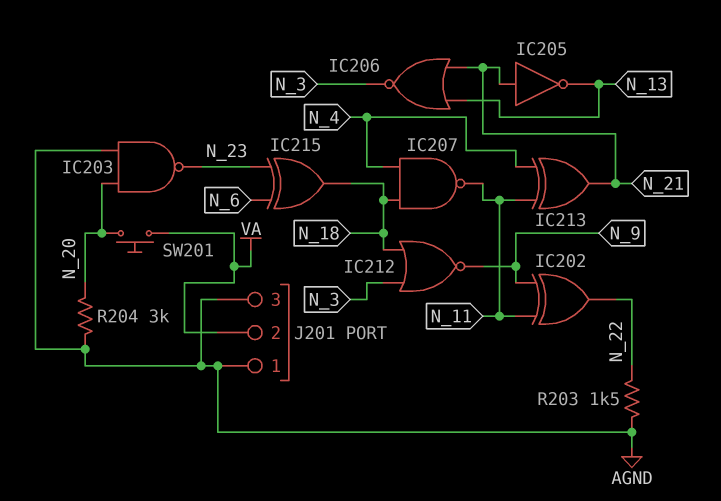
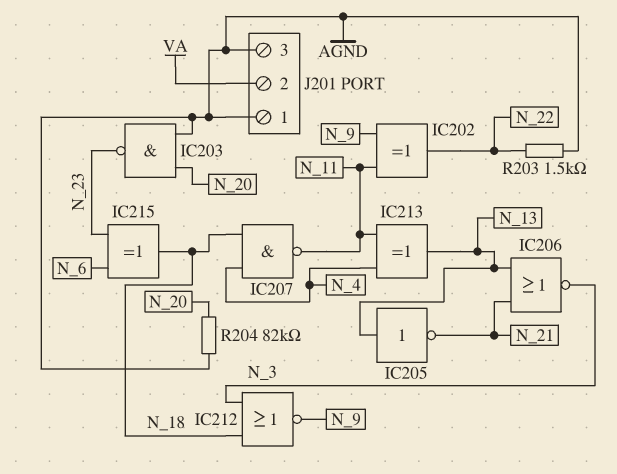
IC205: NOT (in N_21, out N_13) -> NOT (in N_13, out N_21)
IC213: XOR (in N_4, in N_11, out N_21) -> XOR (in N_4, in N_11, out N_13)
R204: 3k (AGND, N_20) -> 82k (AGND, N_20)
SW201: button (N_20, VA) -> none

